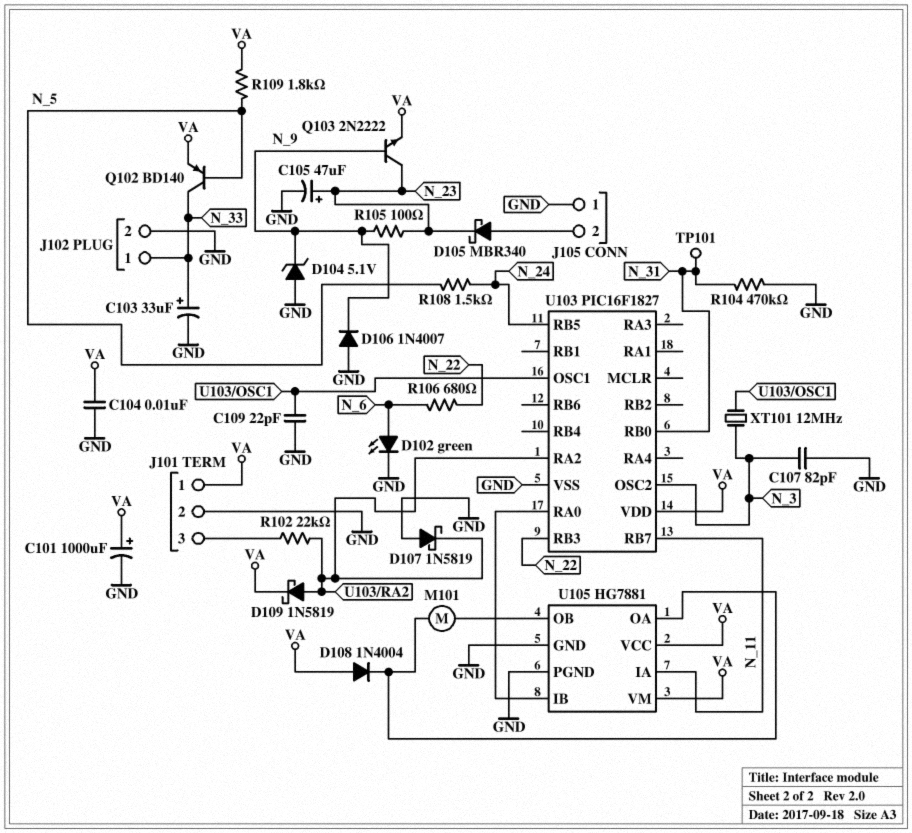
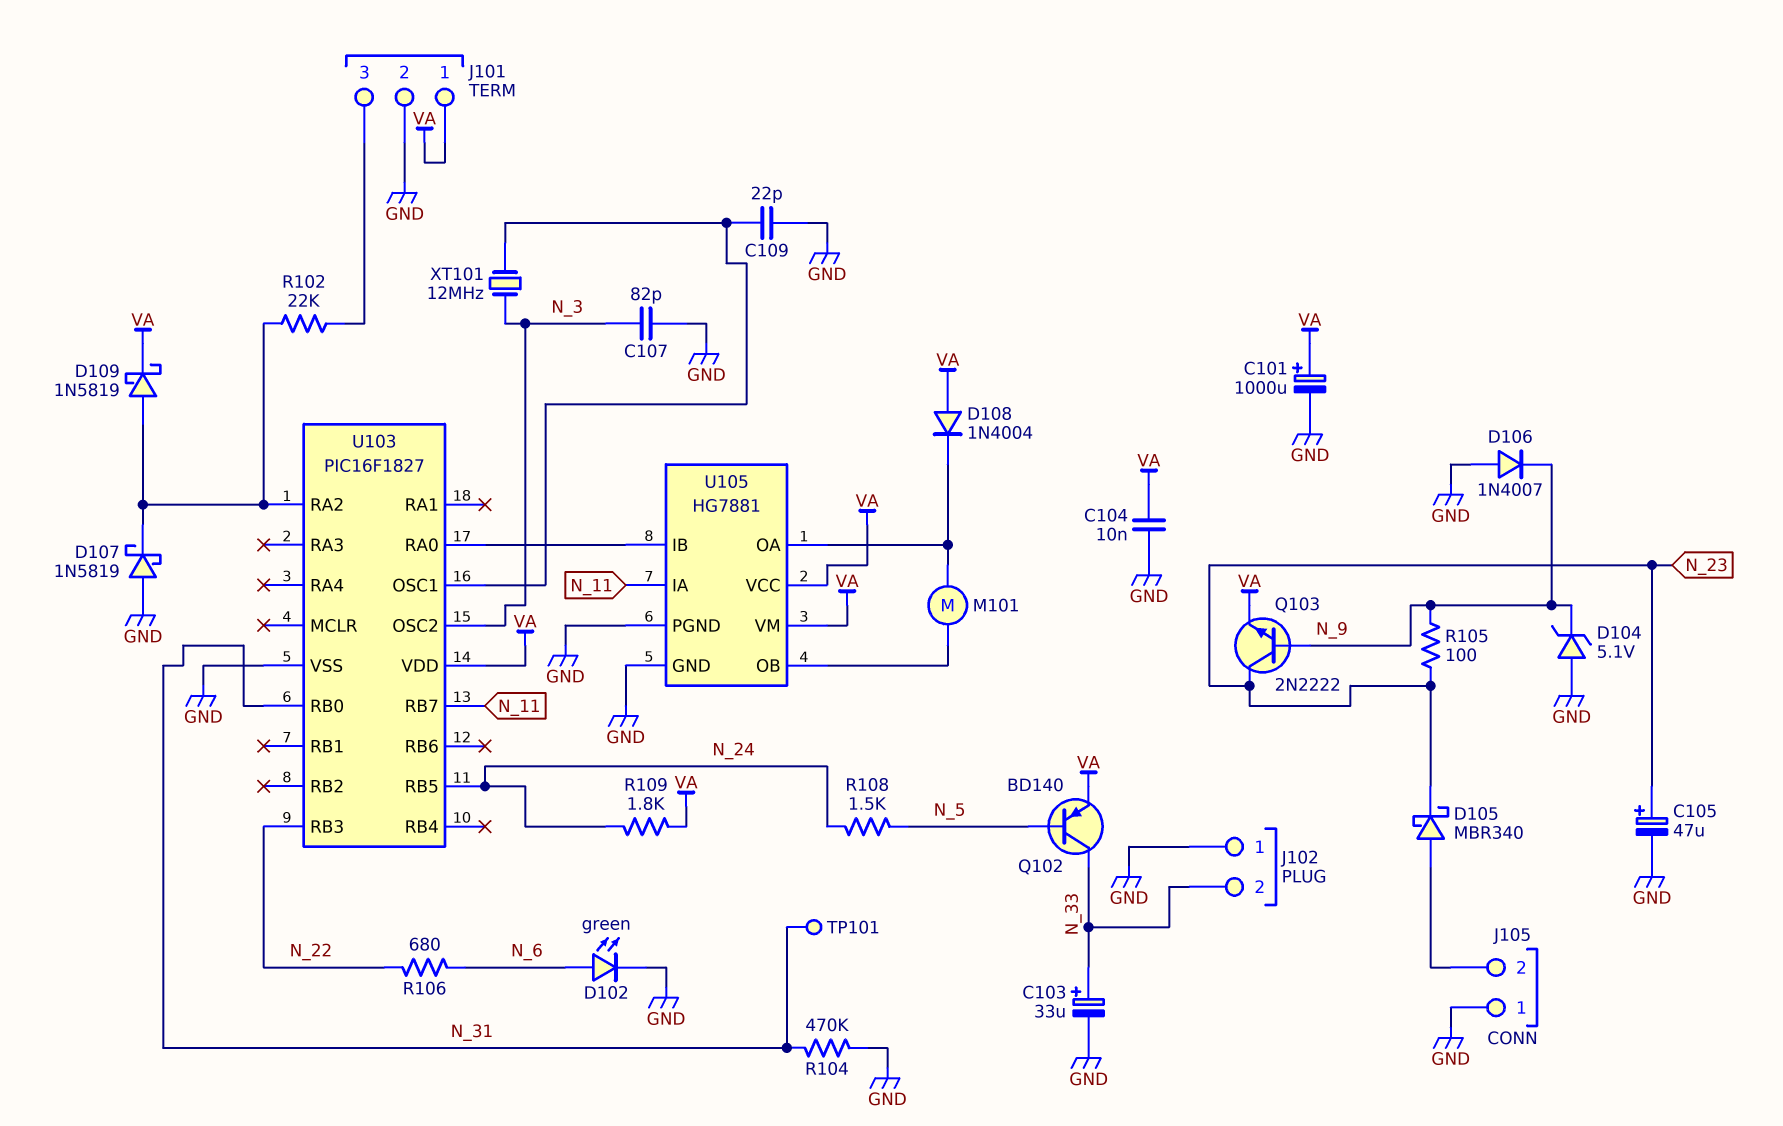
J102 pin 1: N_33 -> GND
J102 pin 2: GND -> N_33
R109: 1.8k (N_5, VA) -> 1.8k (N_24, VA)

